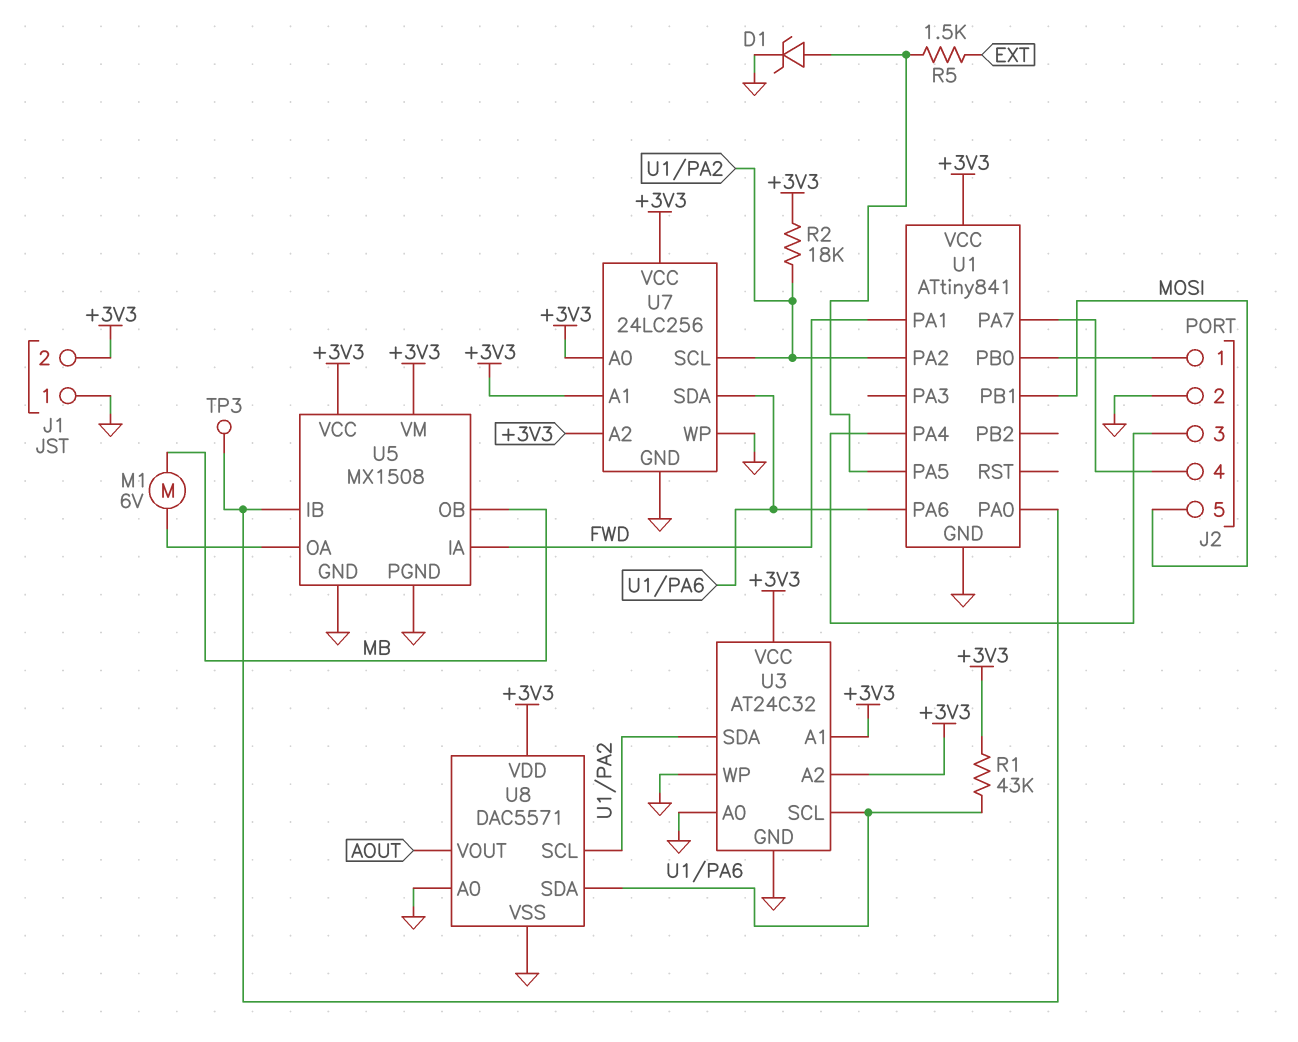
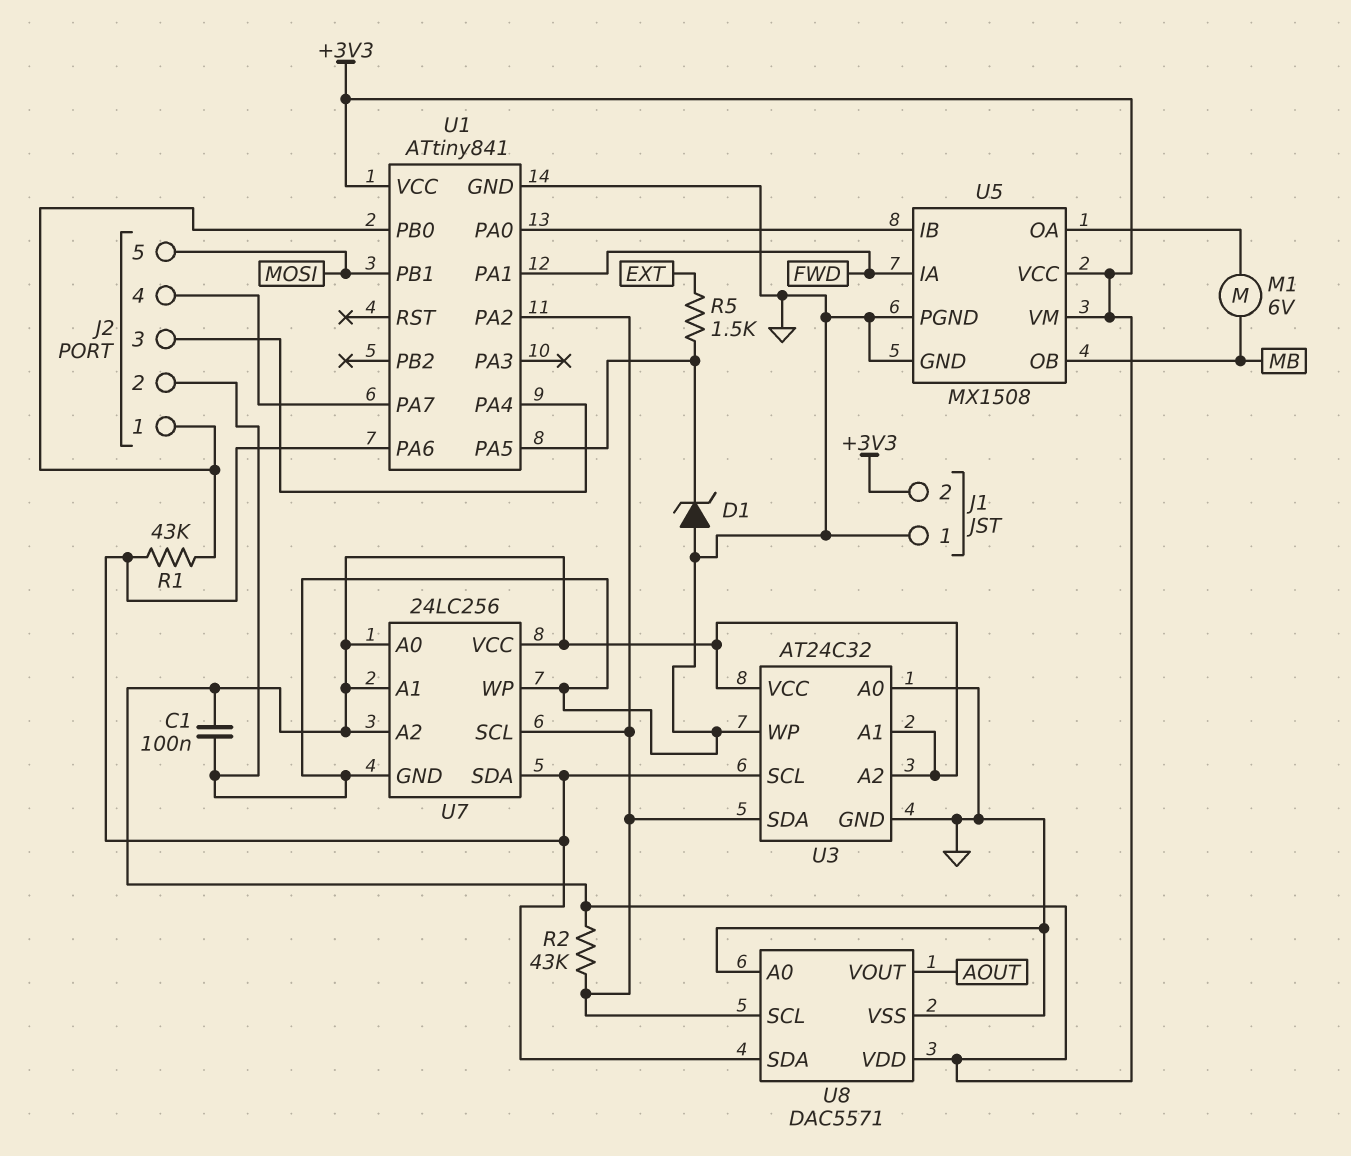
C1: none -> 100nF (+3V3, GND)
D1: zener (A U1/PA5, K GND) -> zener (A GND, K U1/PA5)
R1: 43k (+3V3, U1/PA6) -> 43k (J2/1, U1/PA6)
R2: 18k (+3V3, U1/PA2) -> 43k (+3V3, U1/PA2)
TP3: test point (U1/PA0) -> none

